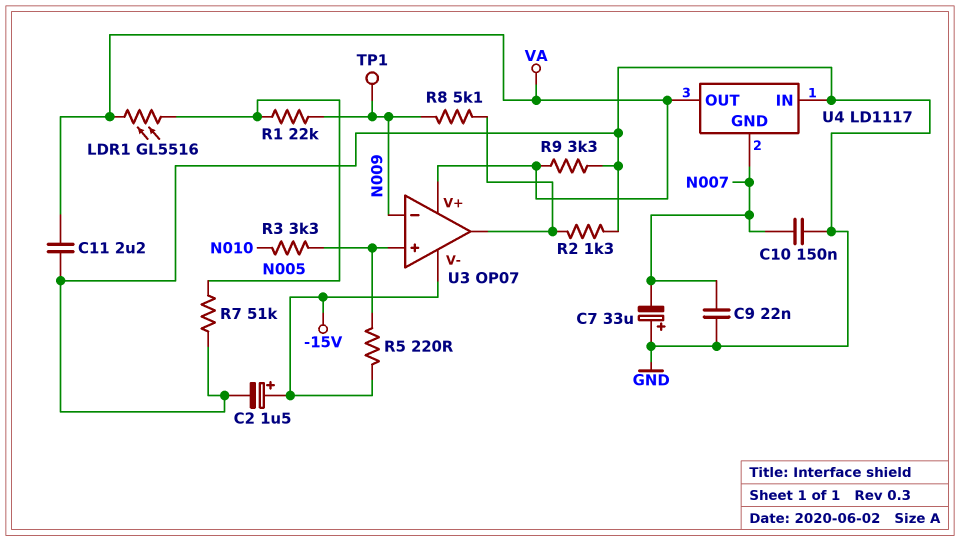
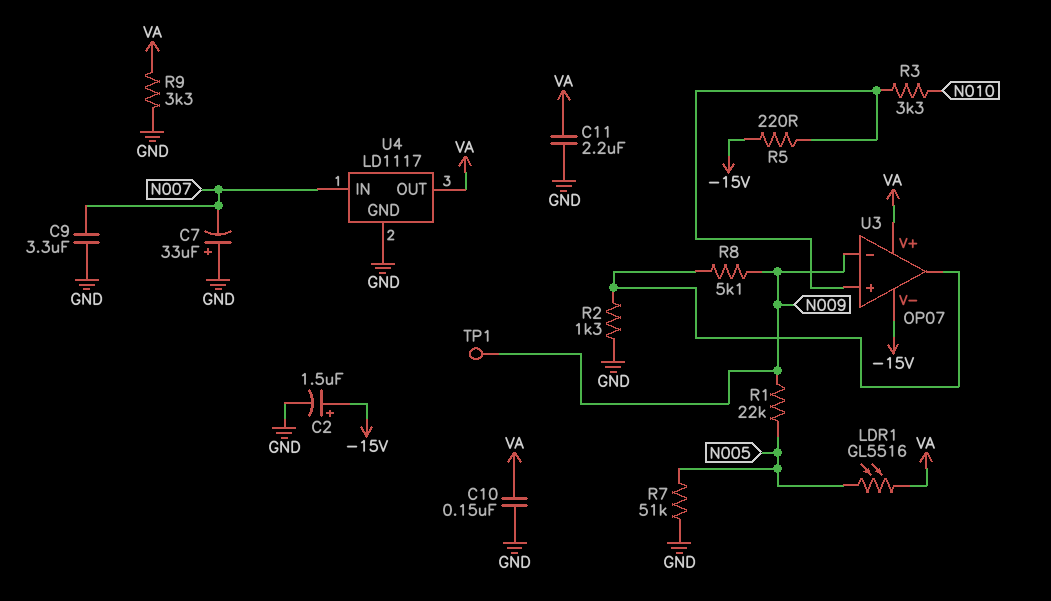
C9: 22nF (GND, N007) -> 3.3uF (GND, N007)
C10: 150nF (GND, N007) -> 150nF (GND, VA)
U4 pin GND: N007 -> GND
U4 pin IN: GND -> N007

